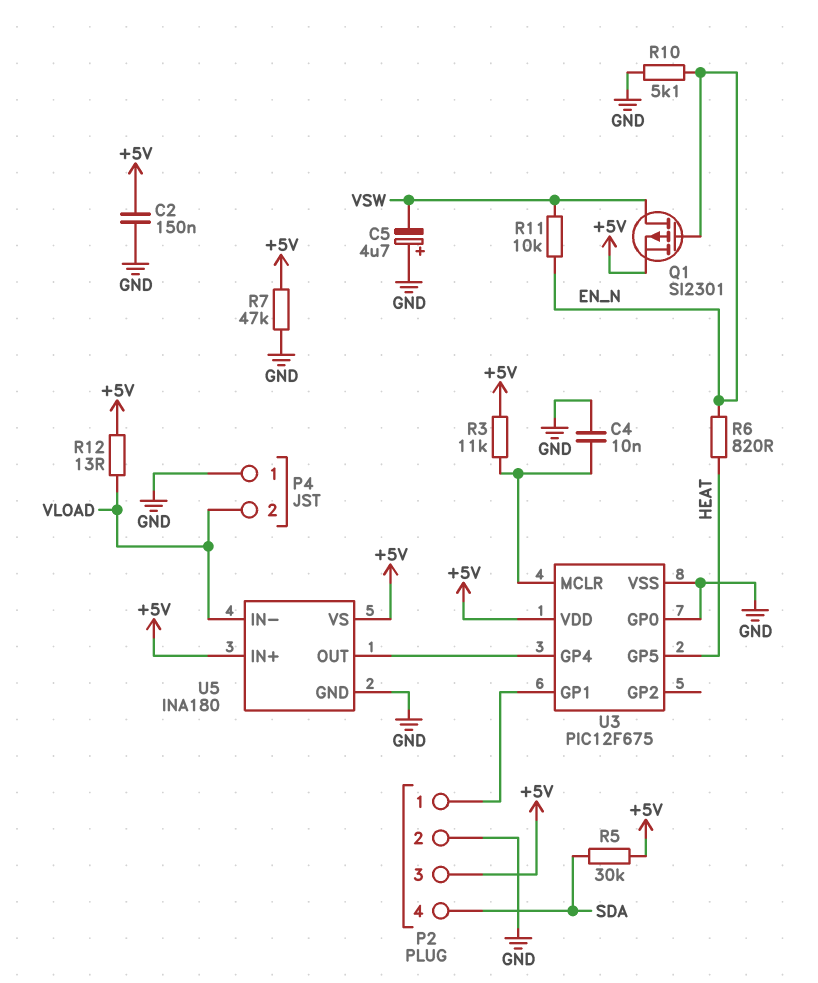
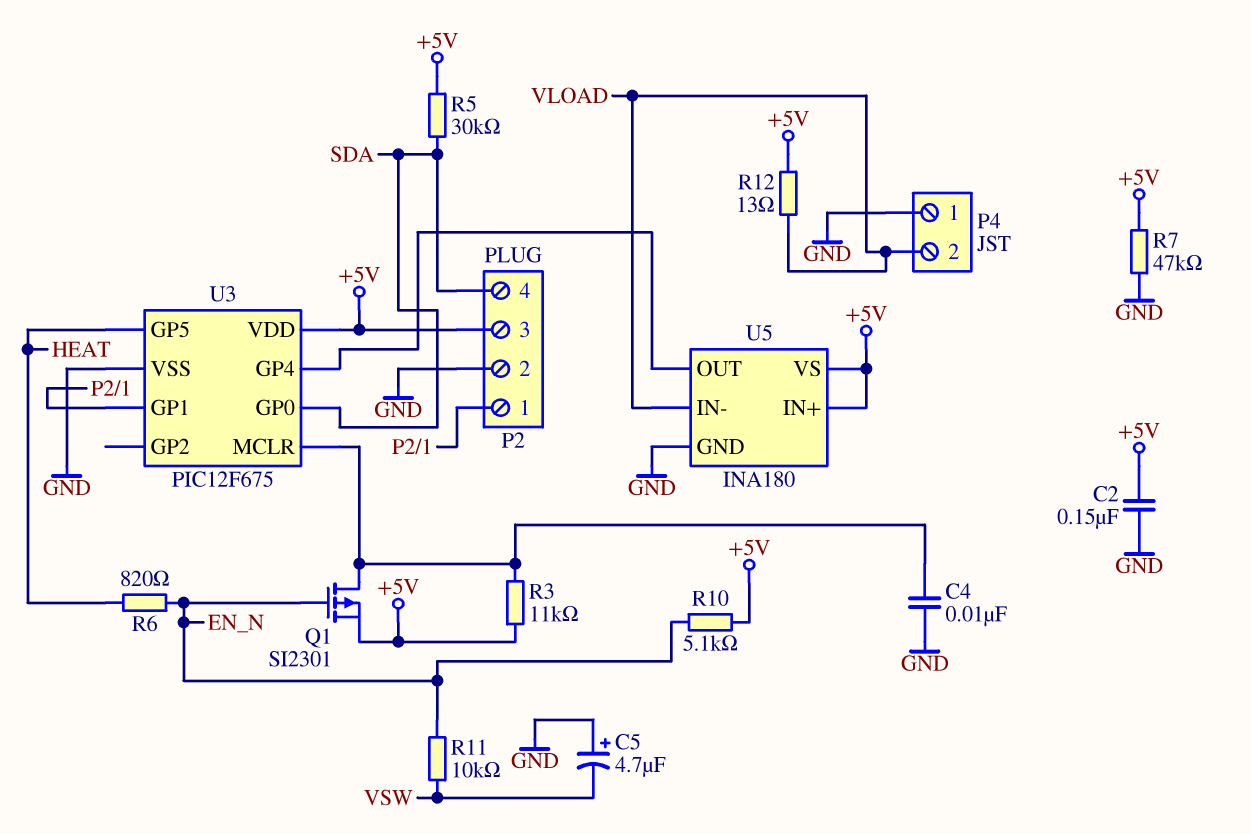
Q1: PMOS SI2301 (G EN_N, D VSW, S +5V) -> PMOS SI2301 (G EN_N, D U3/MCLR, S +5V)
R10: 5.1k (EN_N, GND) -> 5.1k (+5V, EN_N)
U3 pin GP0: GND -> SDA

